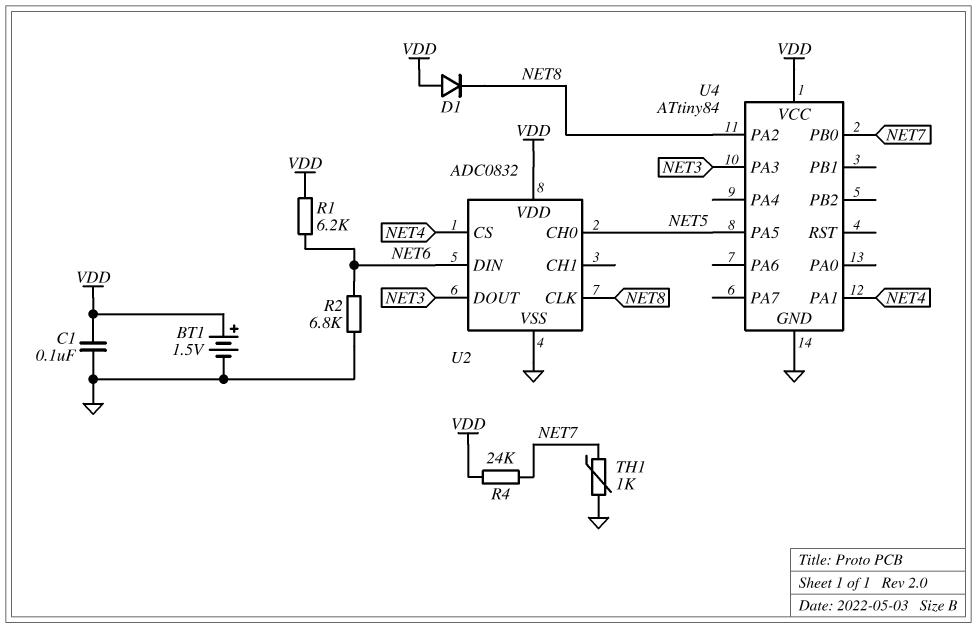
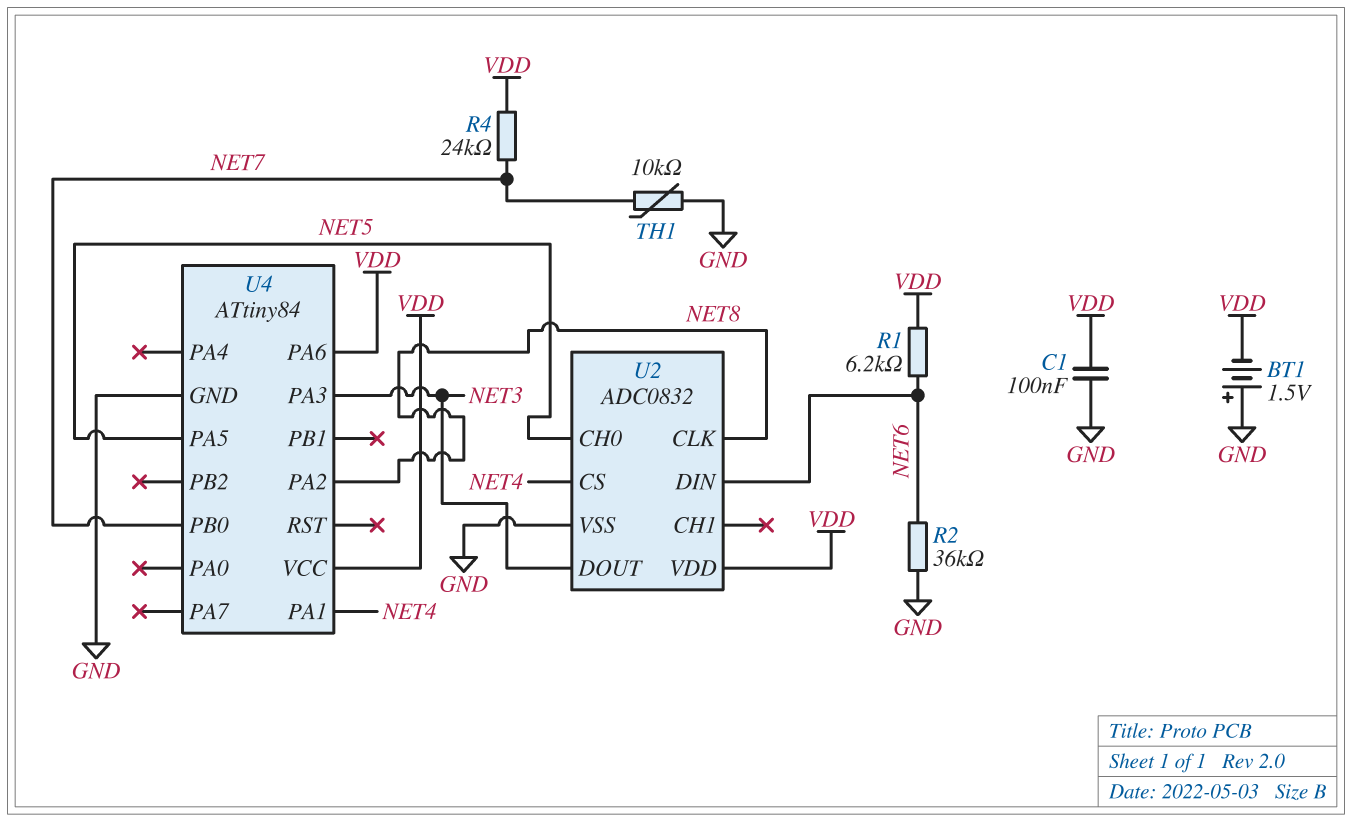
BT1: 1.5V (plus VDD, minus GND) -> 1.5V (plus GND, minus VDD)
D1: diode (A VDD, K NET8) -> none
R2: 6.8k (GND, NET6) -> 36k (GND, NET6)
TH1: 1k (GND, NET7) -> 10k (GND, NET7)
U4 pin PA6: none -> VDD

